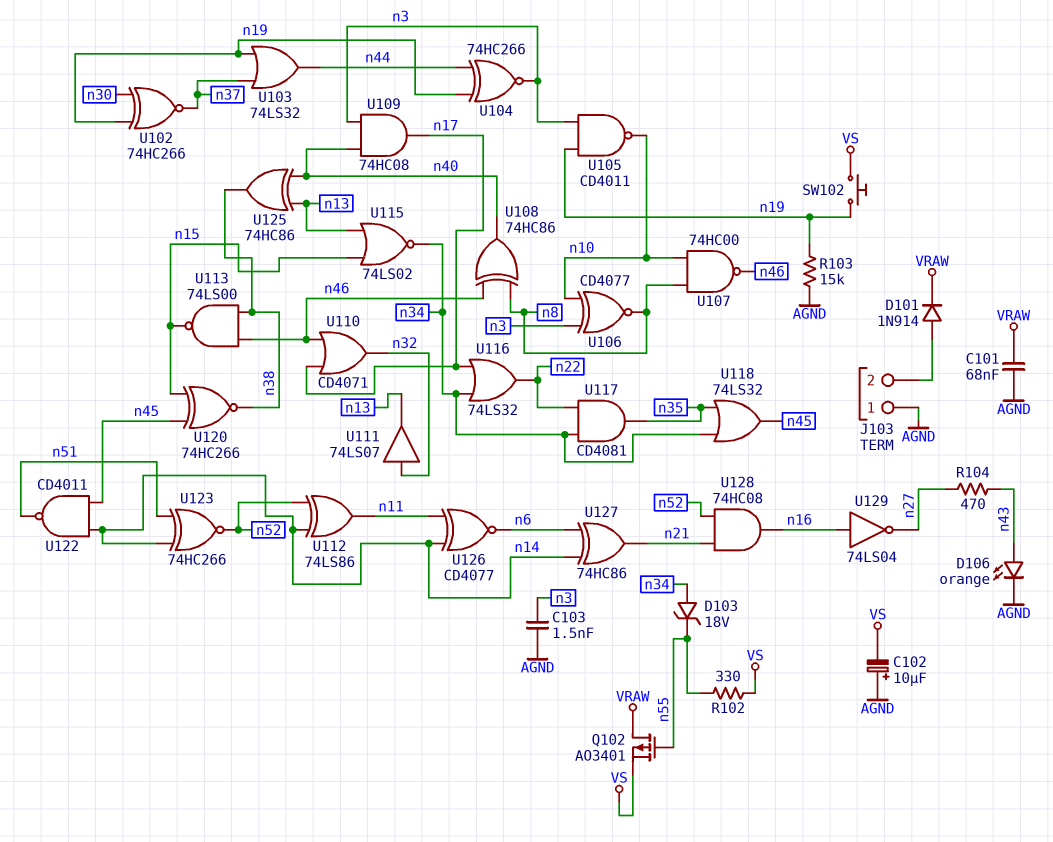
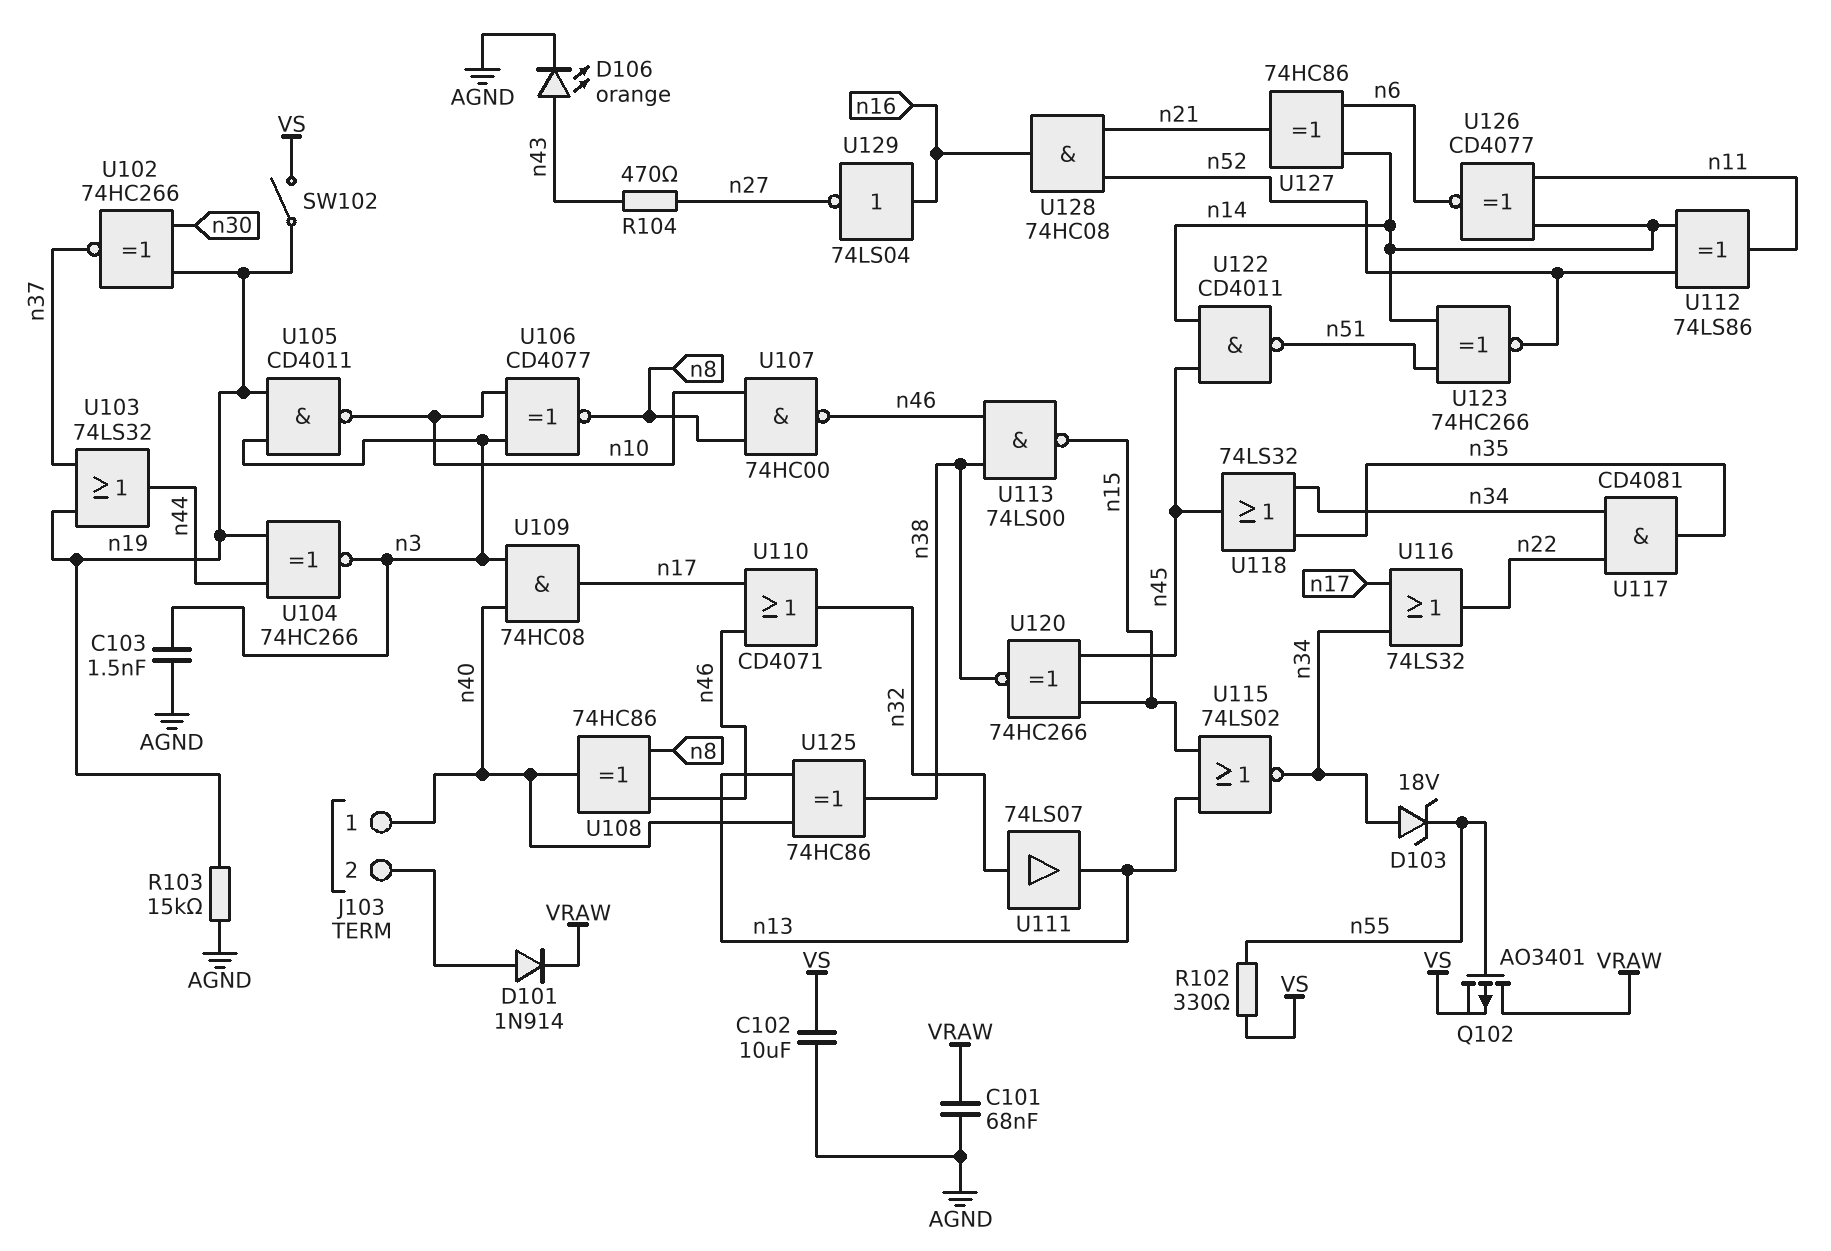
C102: 10uF (plus AGND, minus VS) -> 10uF (AGND, VS)
J103 pin 1: AGND -> n40
SW102: button (VS, n19) -> switch (VS, n19)

